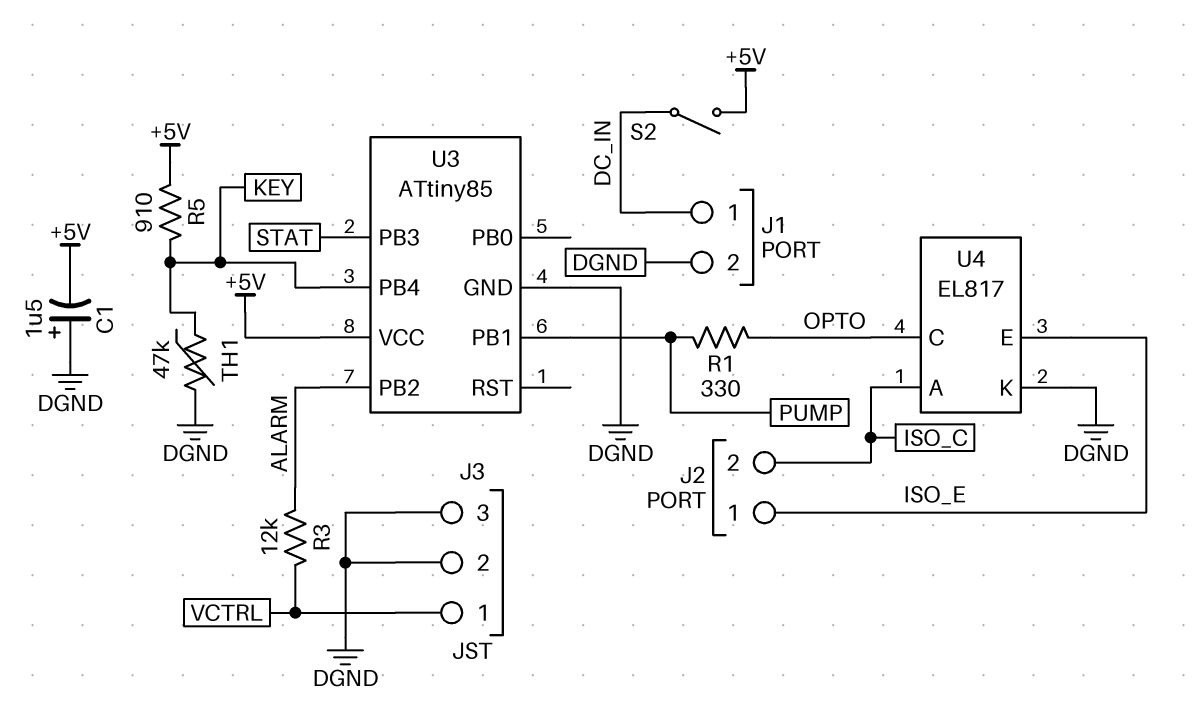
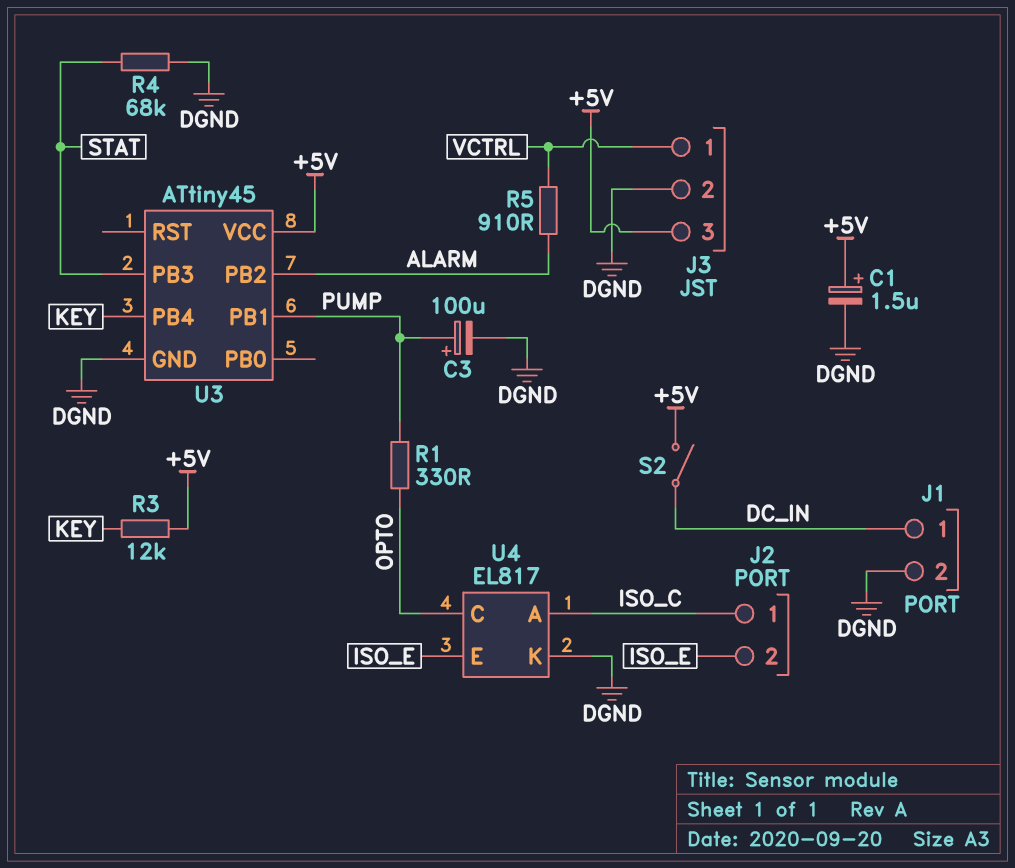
C1: 1.5uF (plus DGND, minus +5V) -> 1.5uF (plus +5V, minus DGND)
C3: none -> 100uF (plus PUMP, minus DGND)
J2 pin 1: ISO_E -> ISO_C
J2 pin 2: ISO_C -> ISO_E
J3 pin 3: DGND -> +5V
R3: 12k (ALARM, VCTRL) -> 12k (+5V, KEY)
R4: none -> 68k (DGND, STAT)
R5: 910 (+5V, KEY) -> 910 (ALARM, VCTRL)
TH1: 47k (DGND, KEY) -> none
U3: ATtiny85 -> ATtiny45

